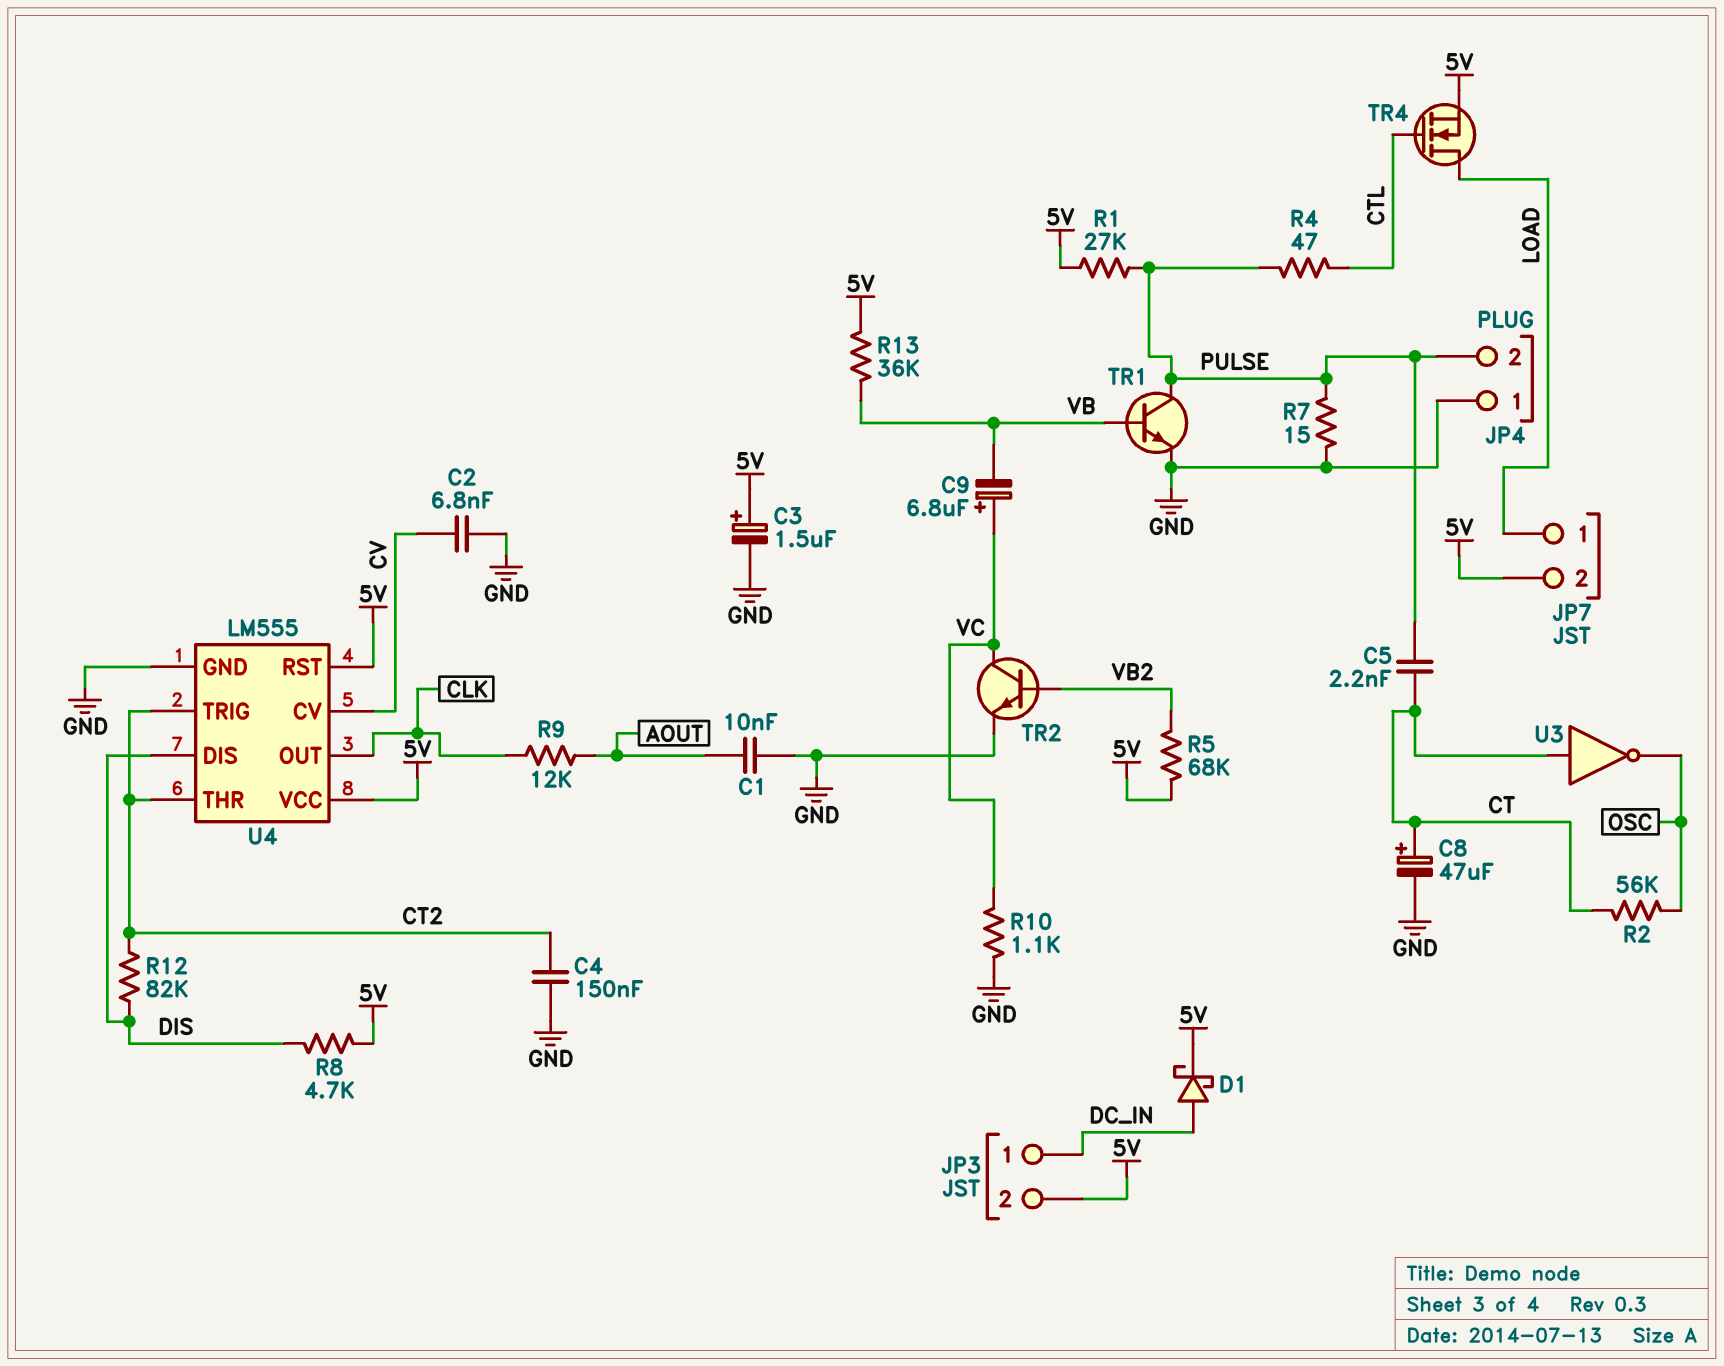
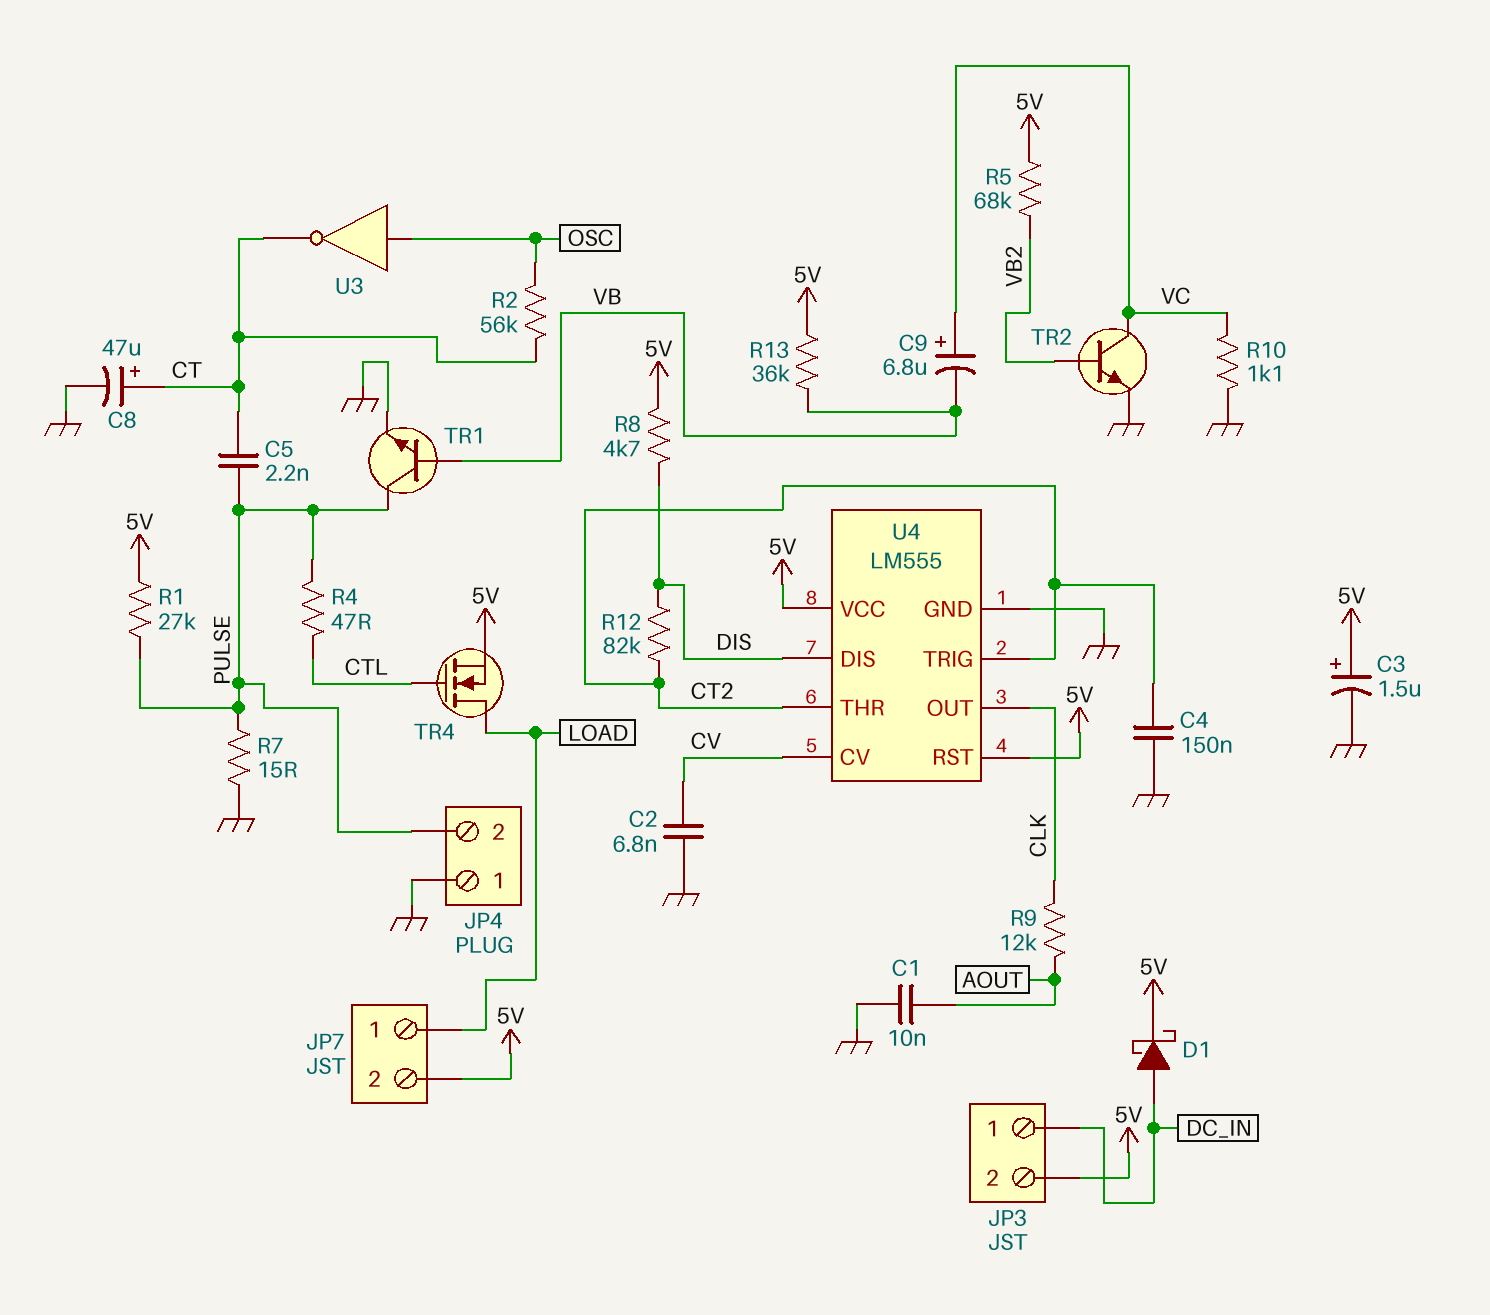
U3: NOT (in CT, out OSC) -> NOT (in OSC, out CT)

